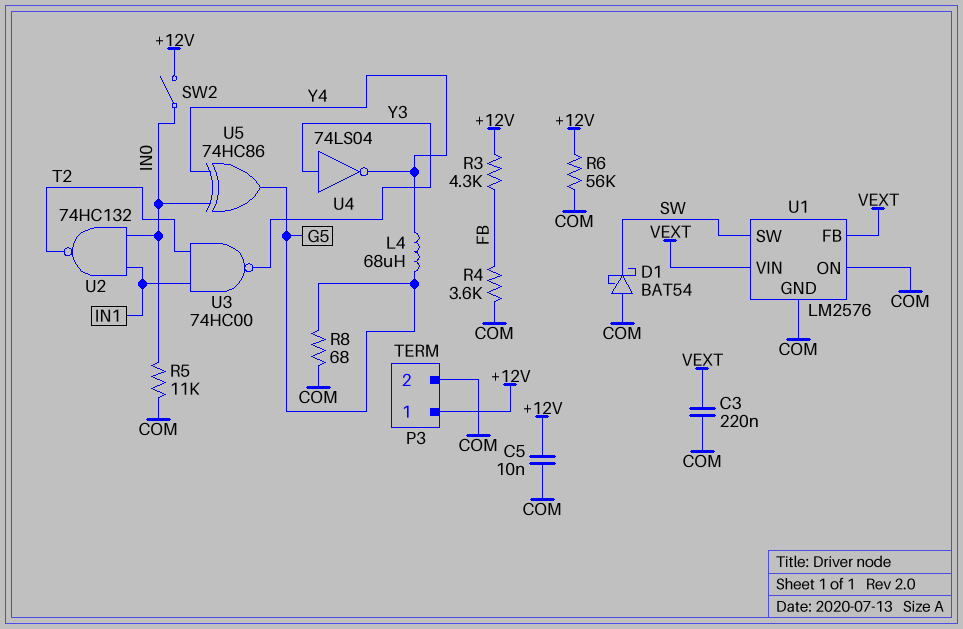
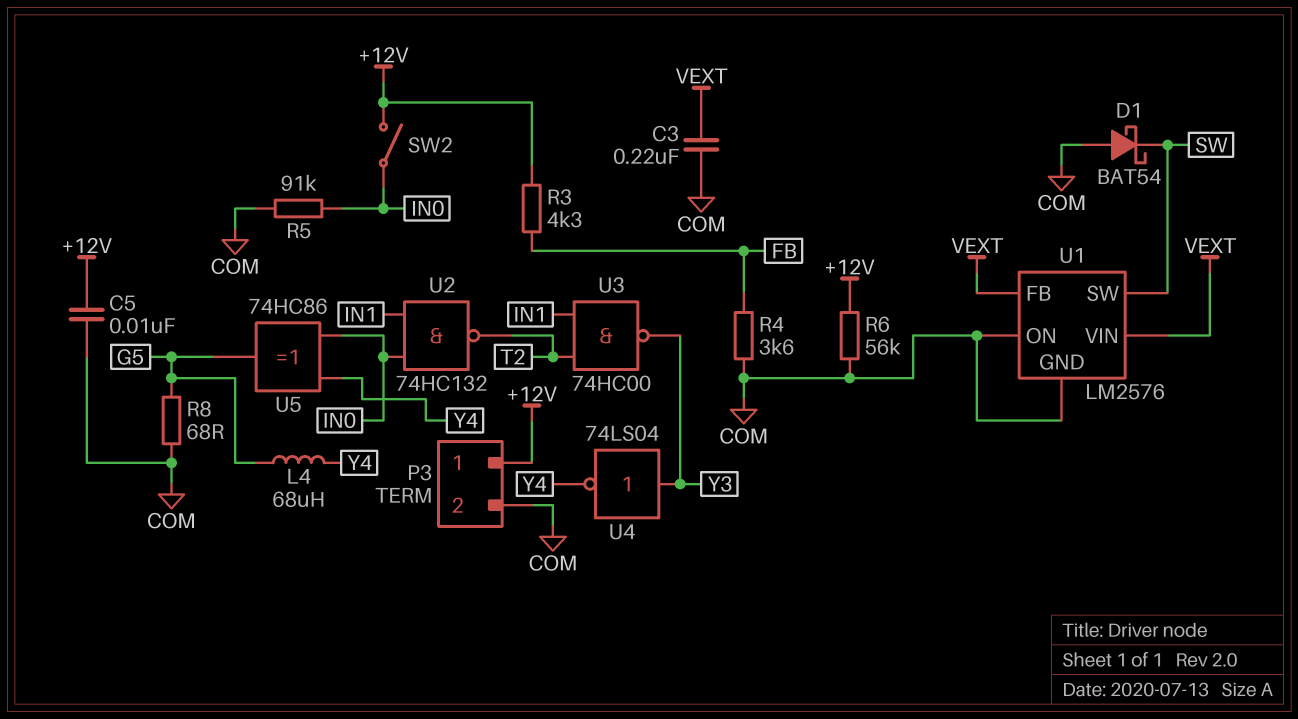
R5: 11k (COM, IN0) -> 91k (COM, IN0)

